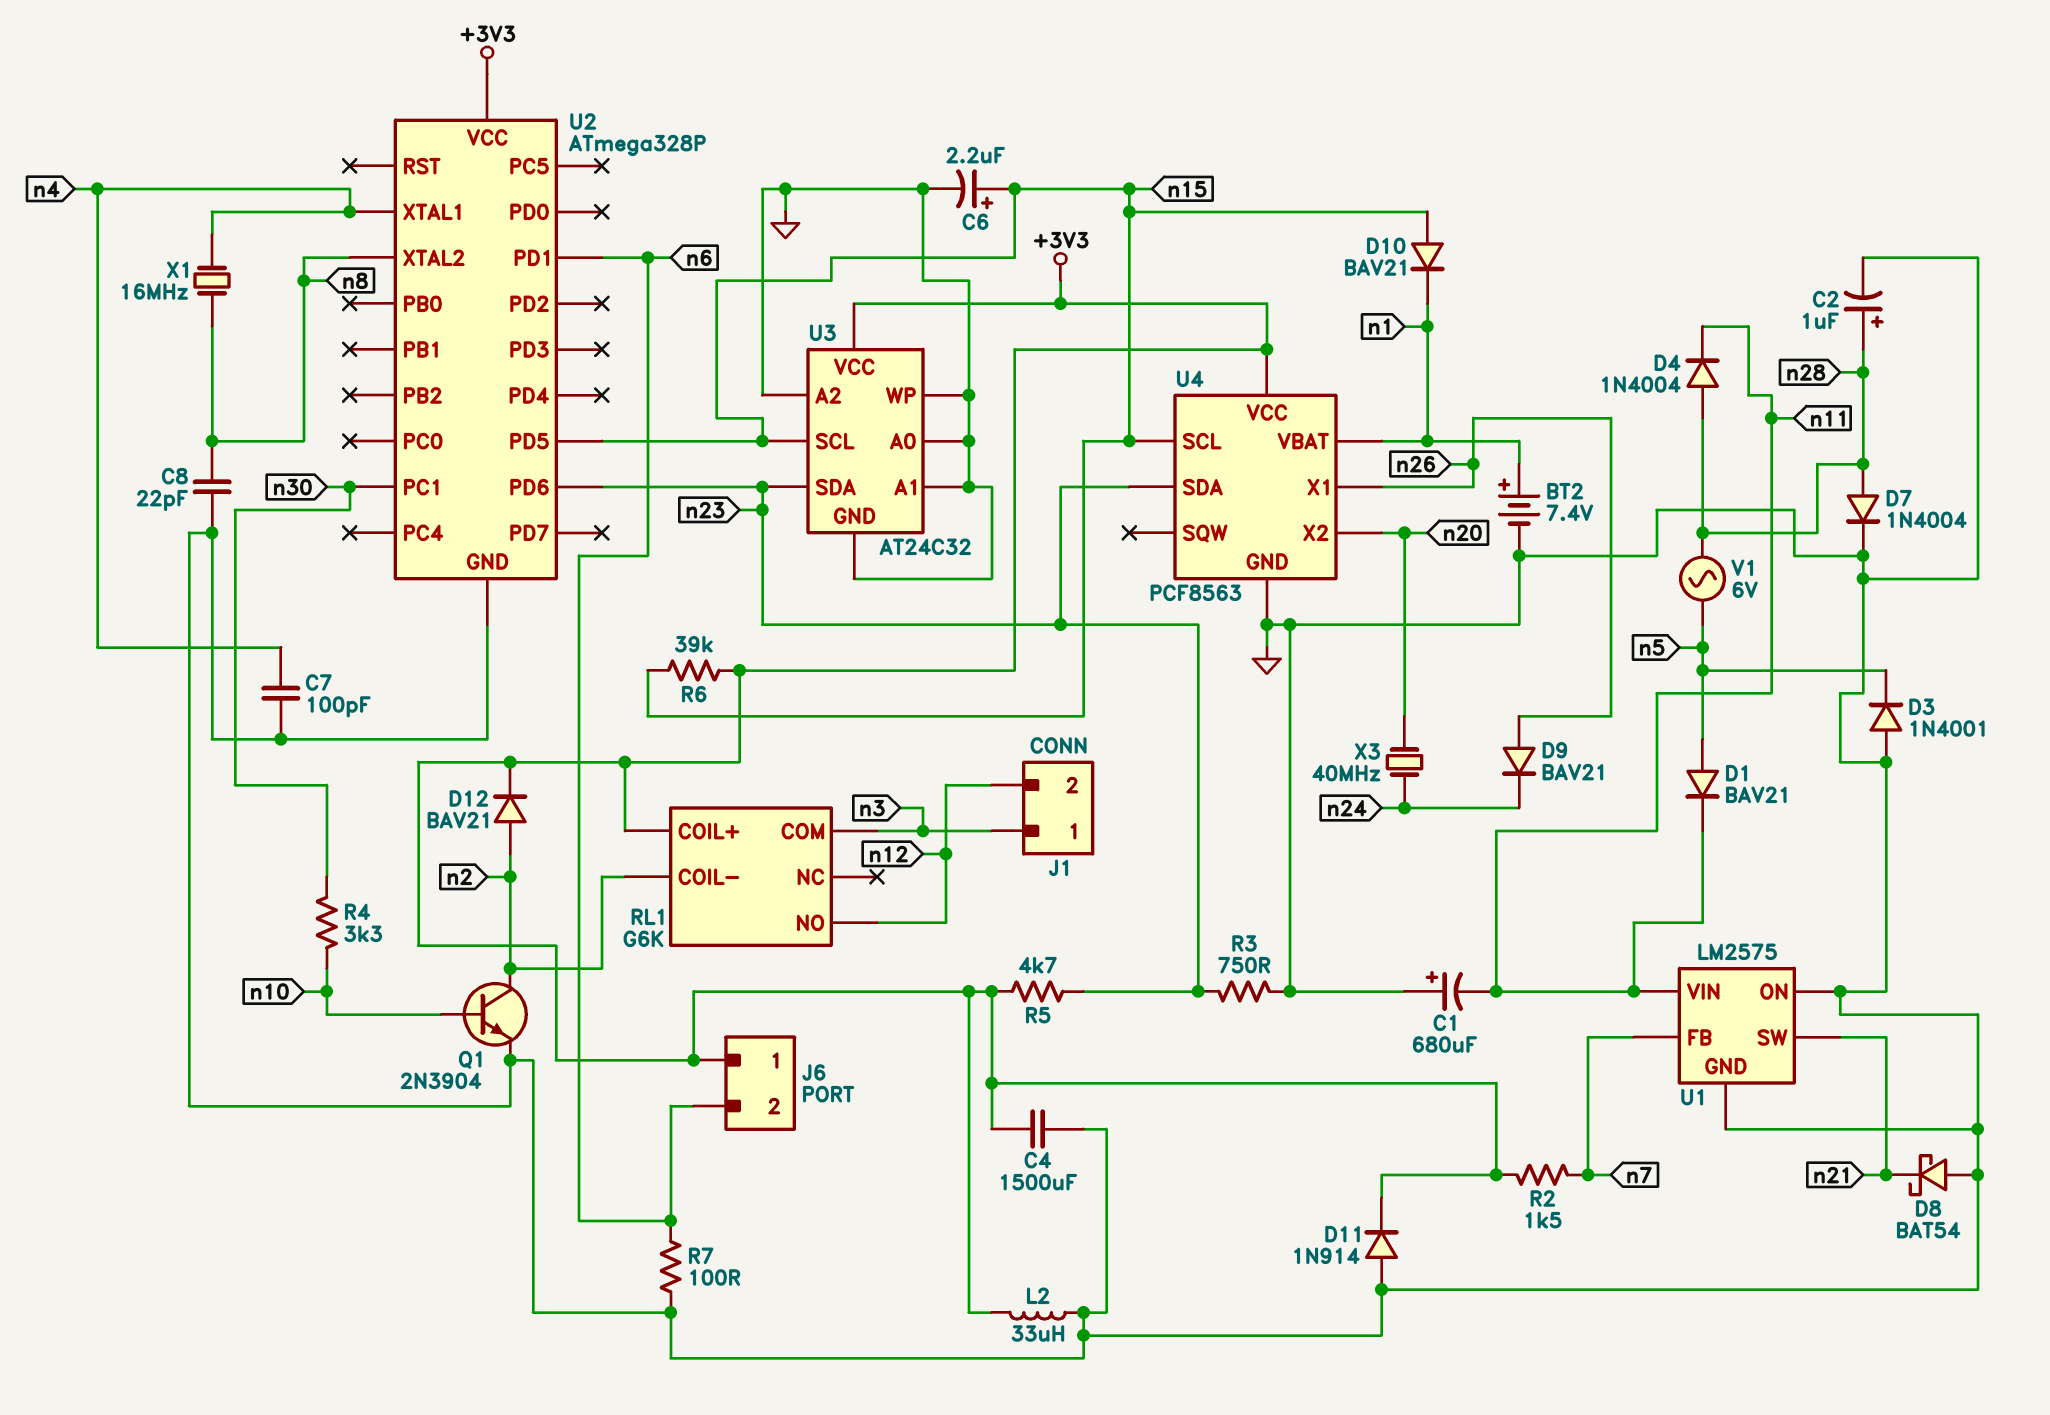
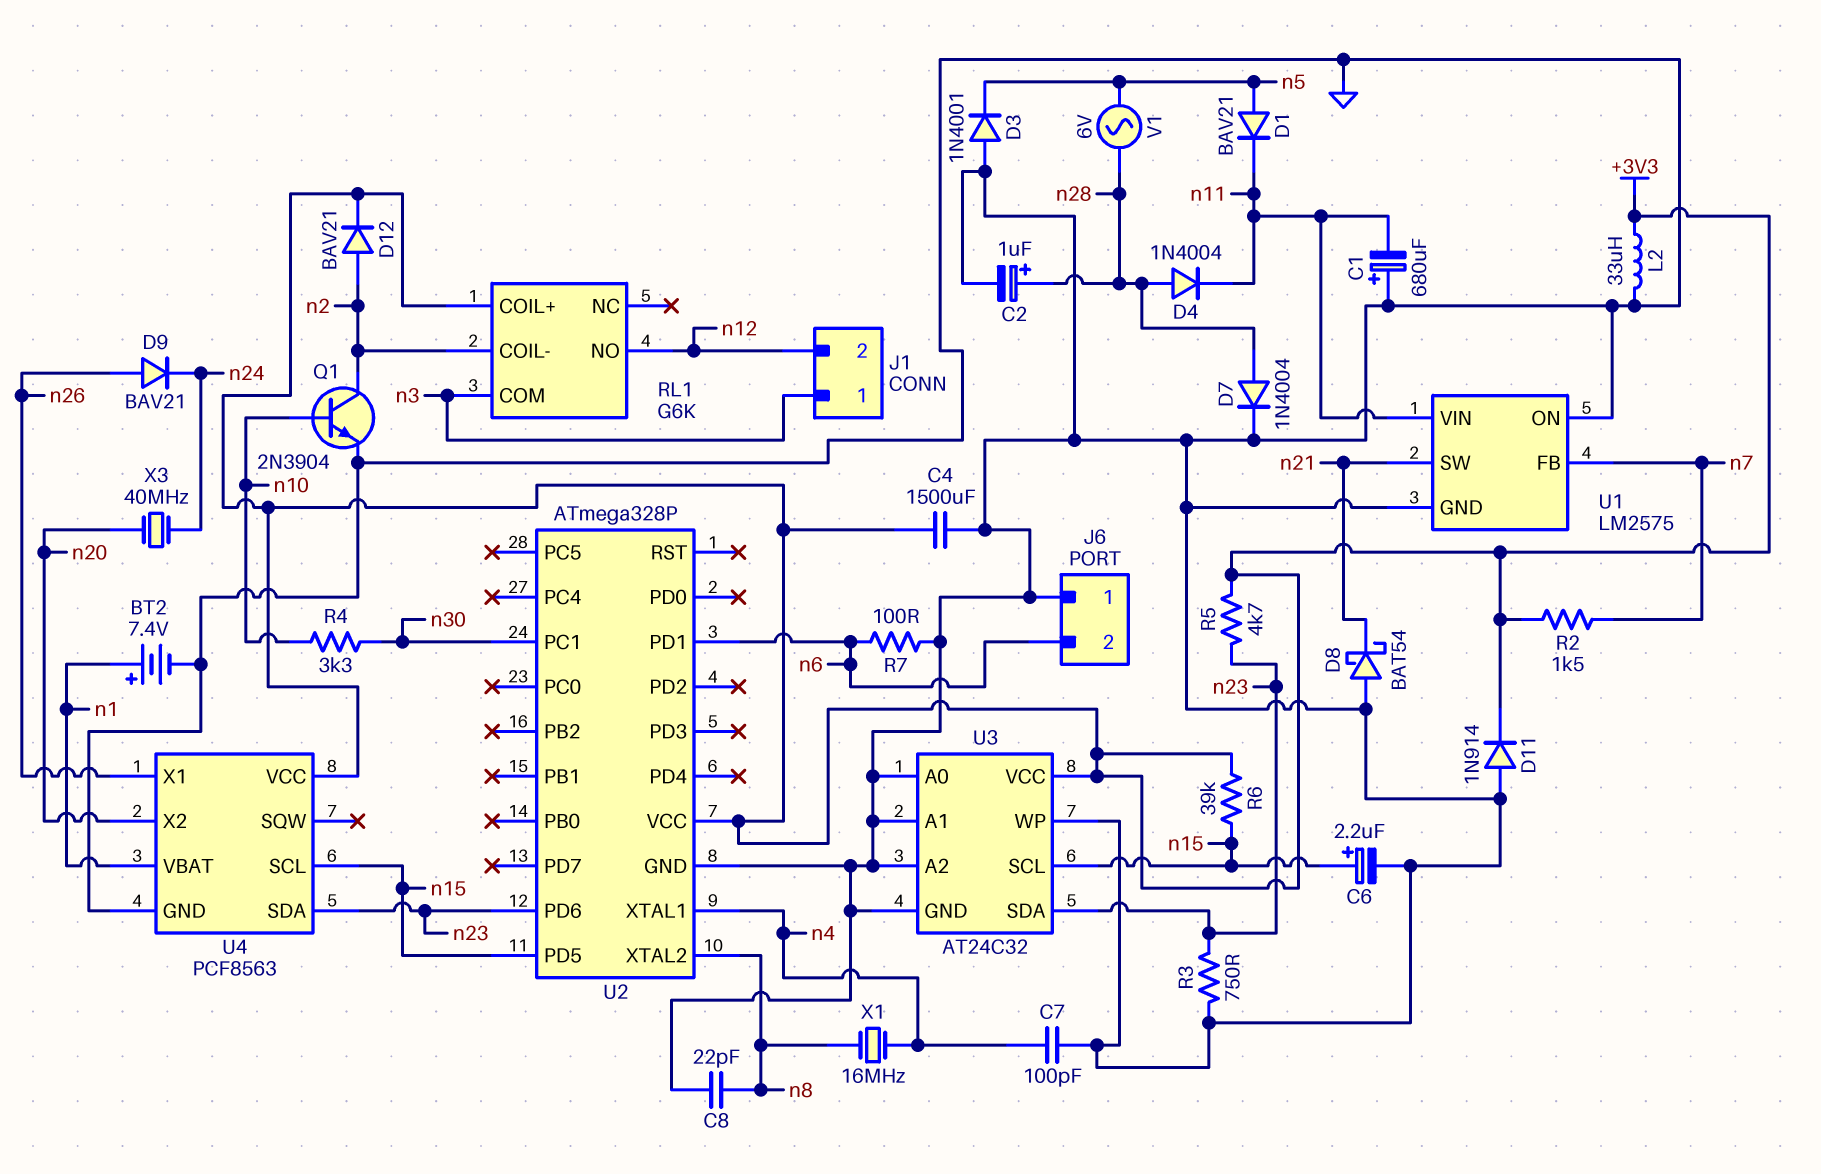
D10: diode BAV21 (A n15, K n1) -> none
J6 pin 1: +3V3 -> GND

